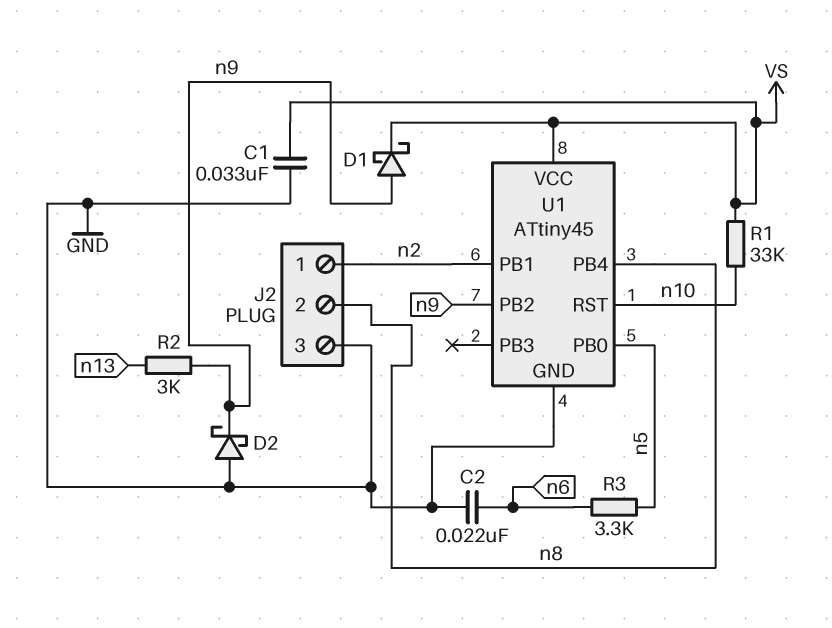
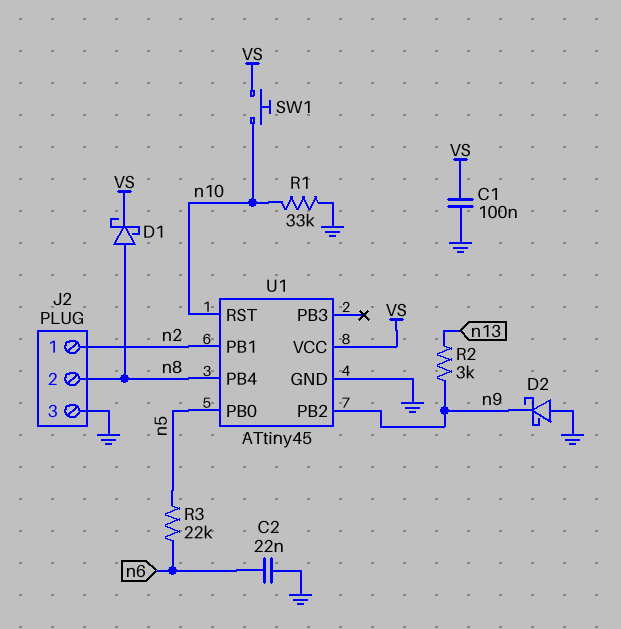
C1: 33nF (GND, VS) -> 100nF (GND, VS)
D1: schottky (A n9, K VS) -> schottky (A n8, K VS)
R1: 33k (VS, n10) -> 33k (GND, n10)
R3: 3.3k (n5, n6) -> 22k (n5, n6)
SW1: none -> button (VS, n10)

